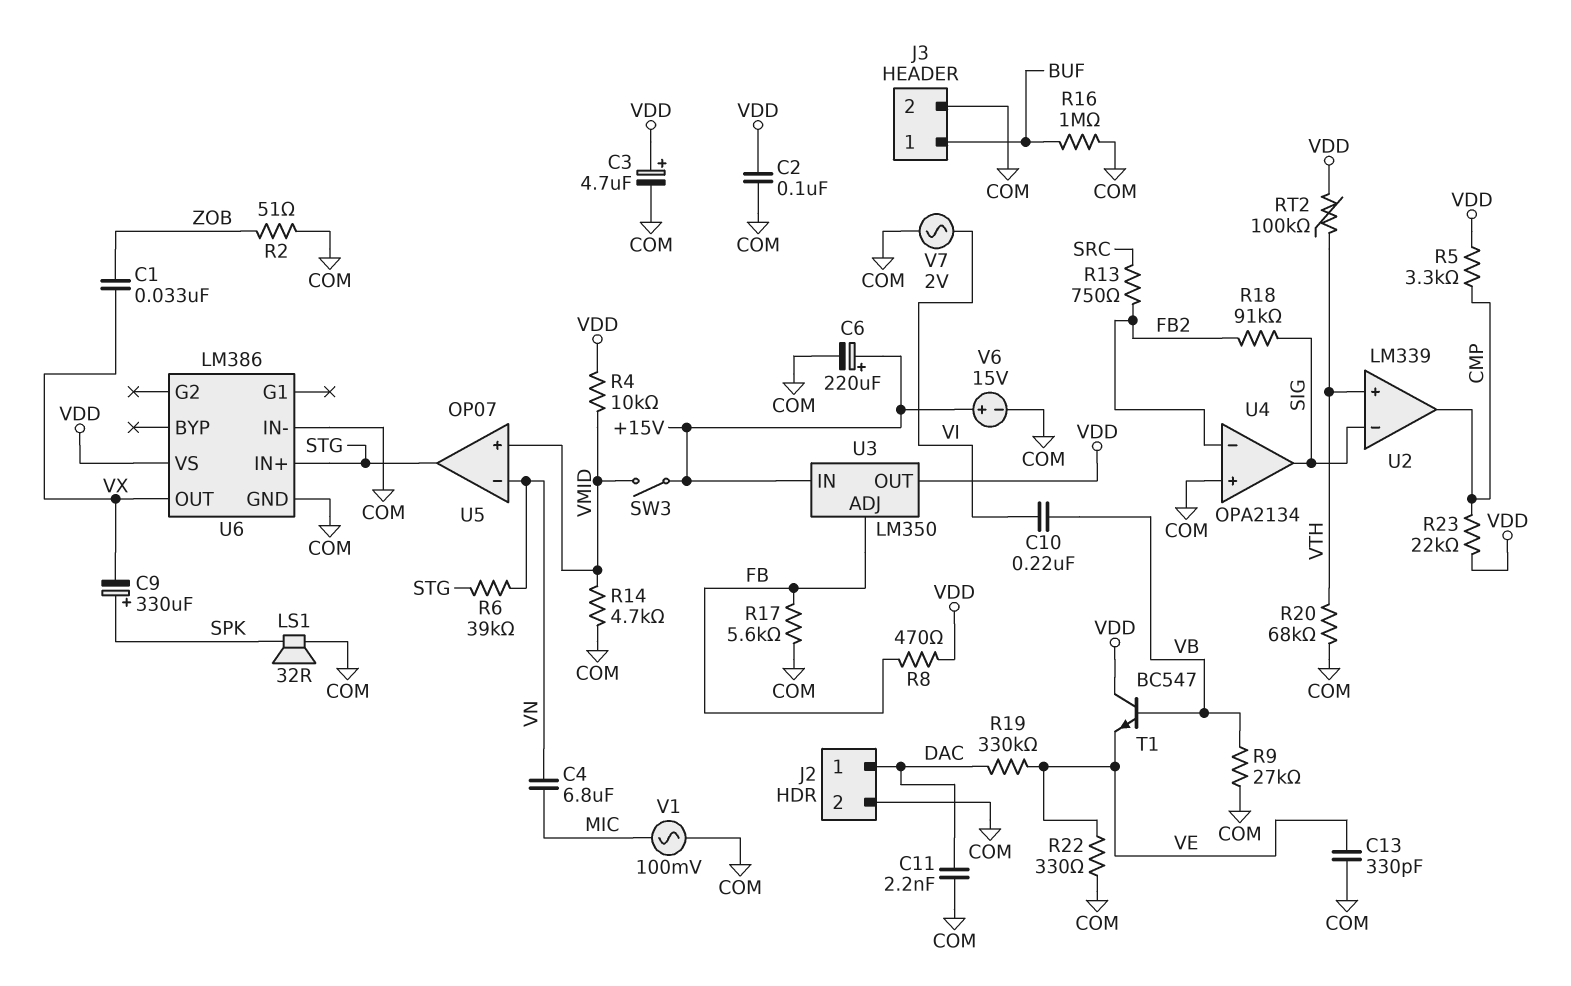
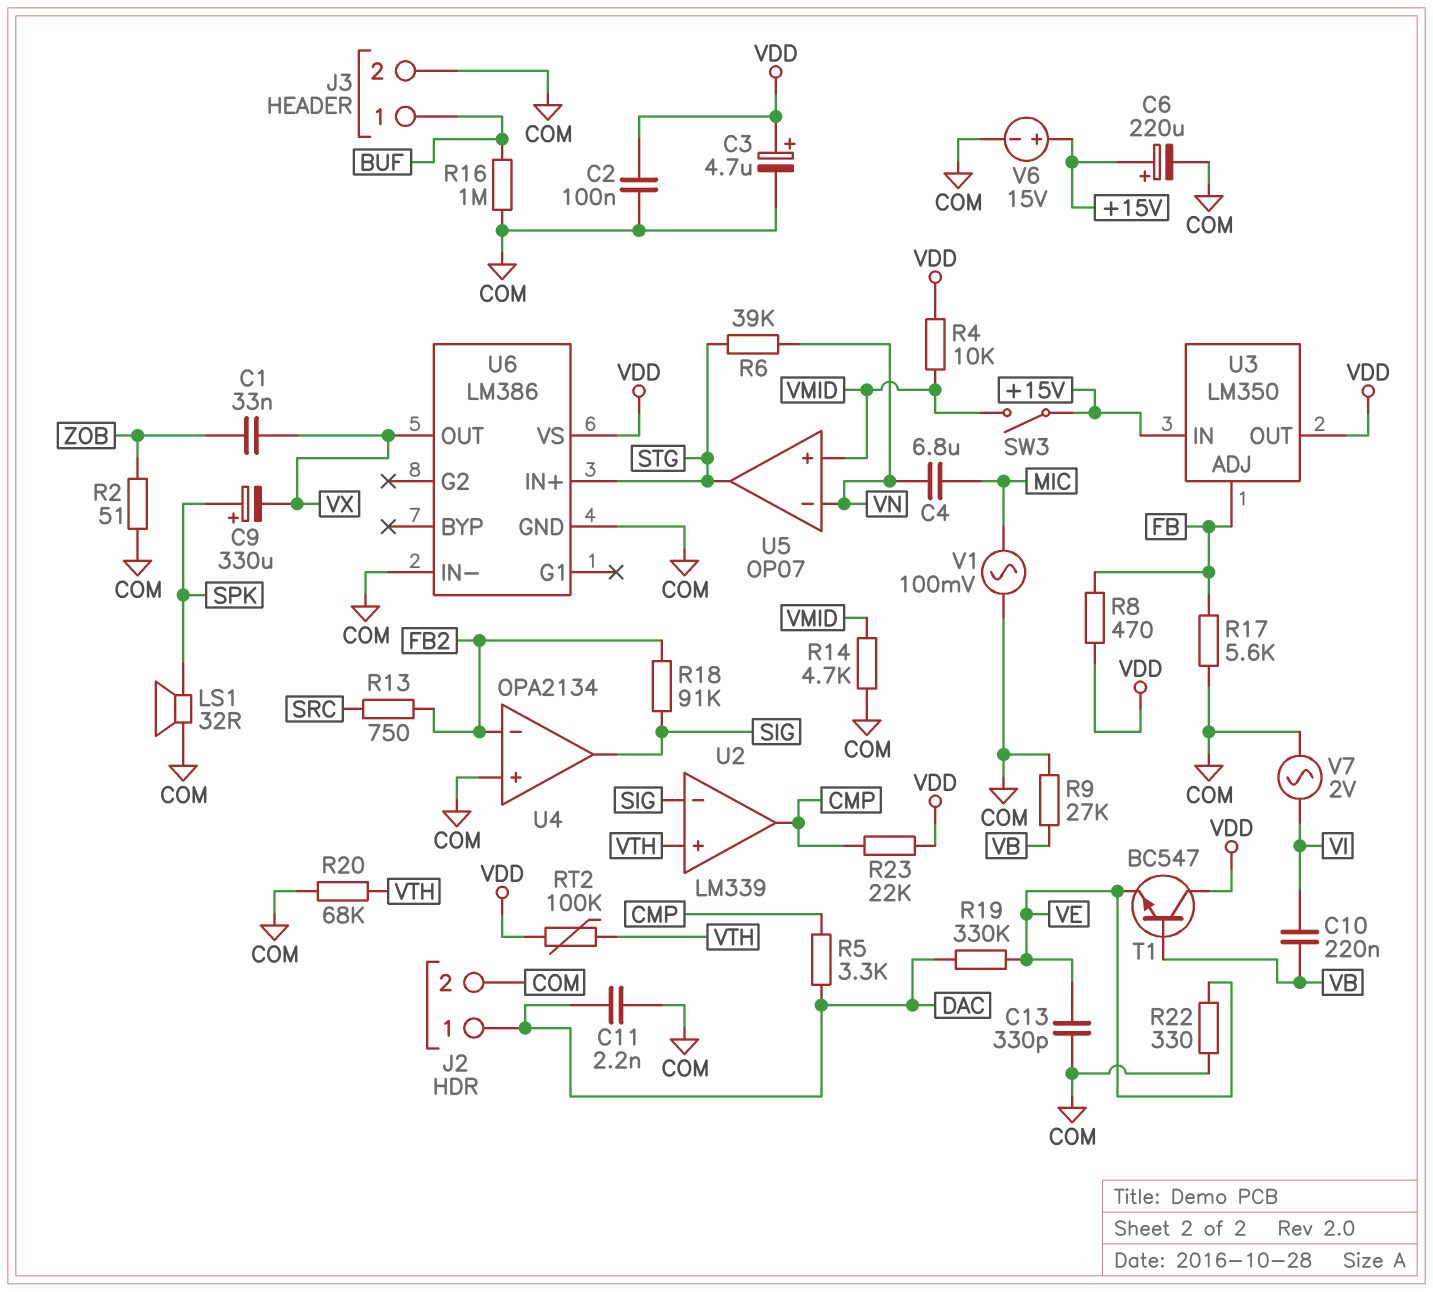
R5: 3.3k (CMP, VDD) -> 3.3k (CMP, DAC)

